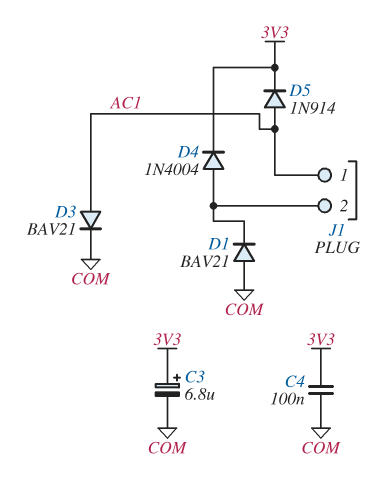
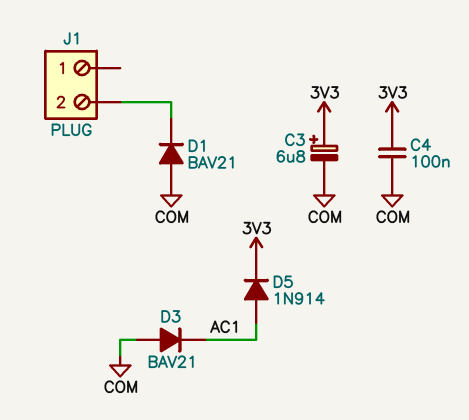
D3: diode BAV21 (A AC1, K COM) -> diode BAV21 (A COM, K AC1)
D4: diode 1N4004 (A J1/2, K 3V3) -> none
J1 pin 1: AC1 -> none

